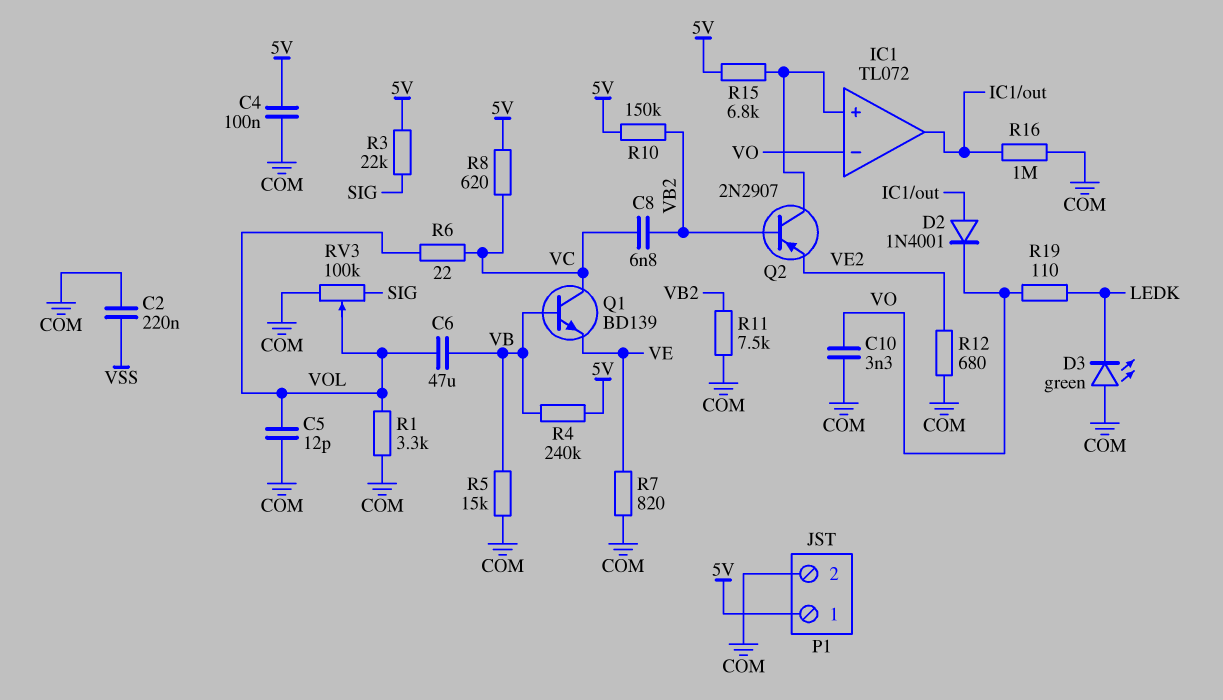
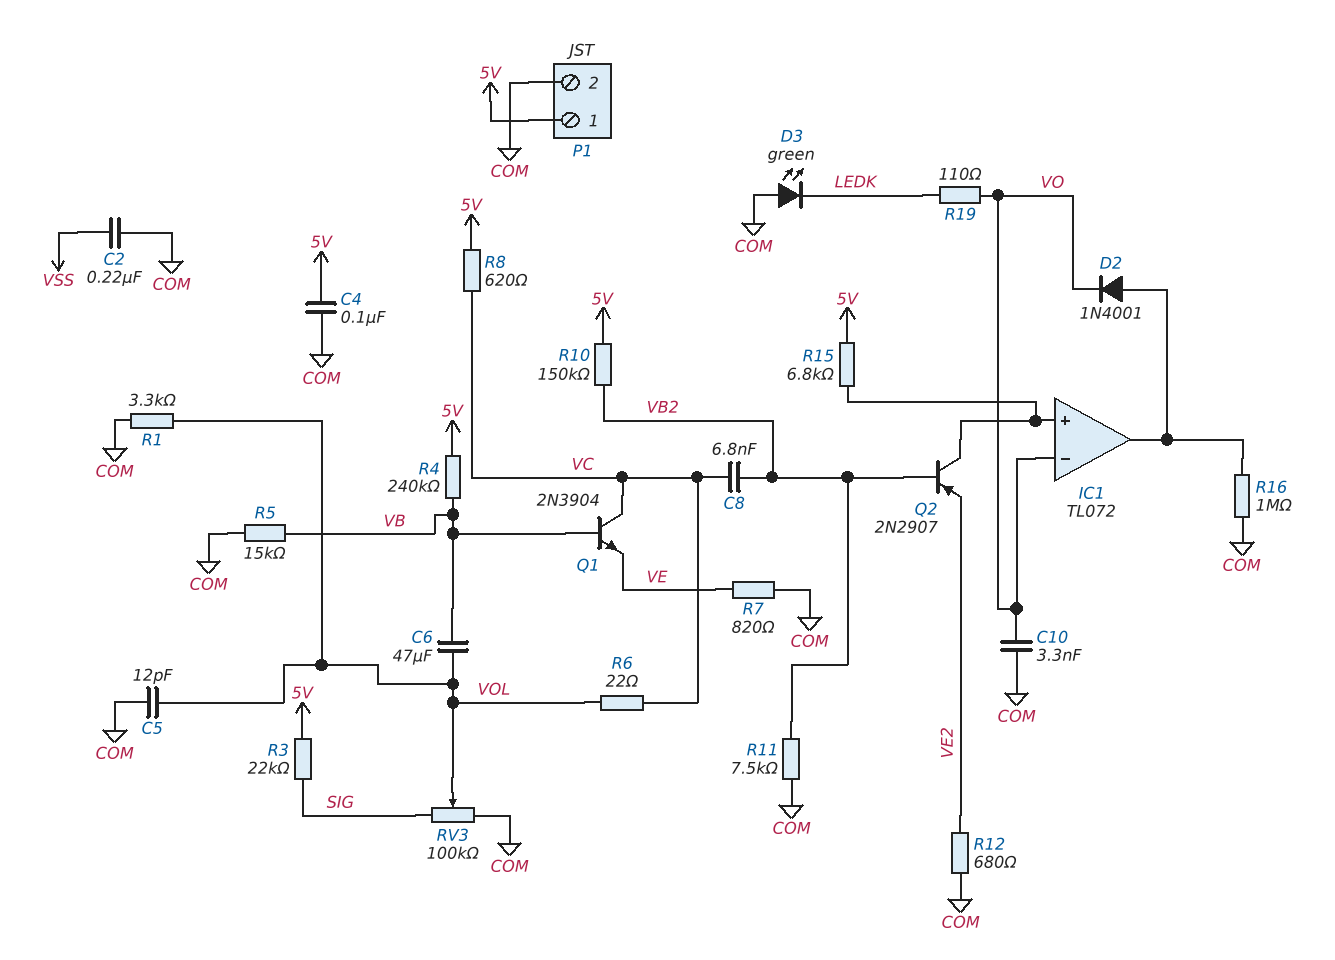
Q1: NPN BD139 (B VB, C VC, E VE) -> NPN 2N3904 (B VB, C VC, E VE)

